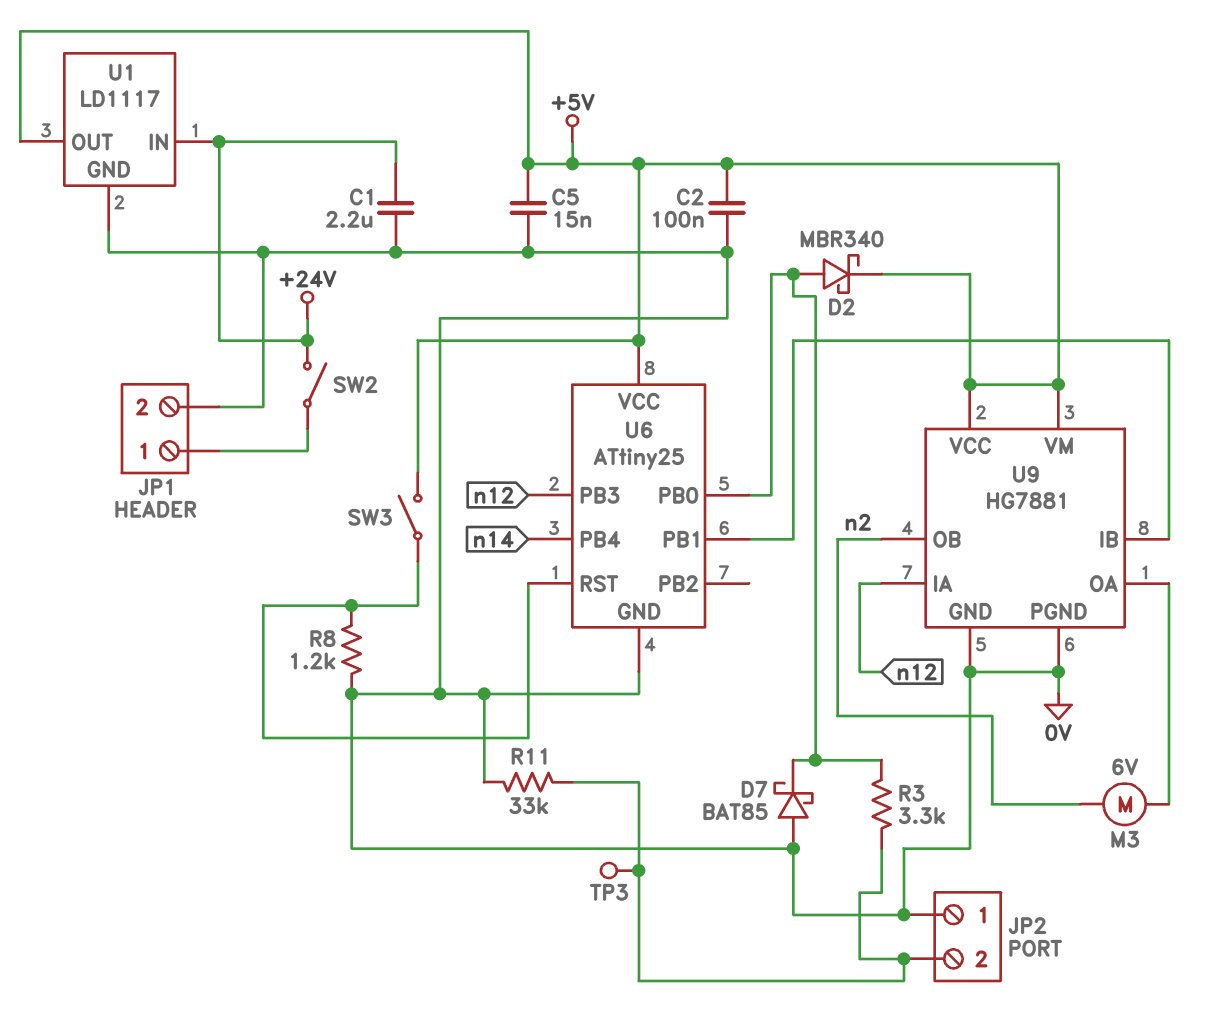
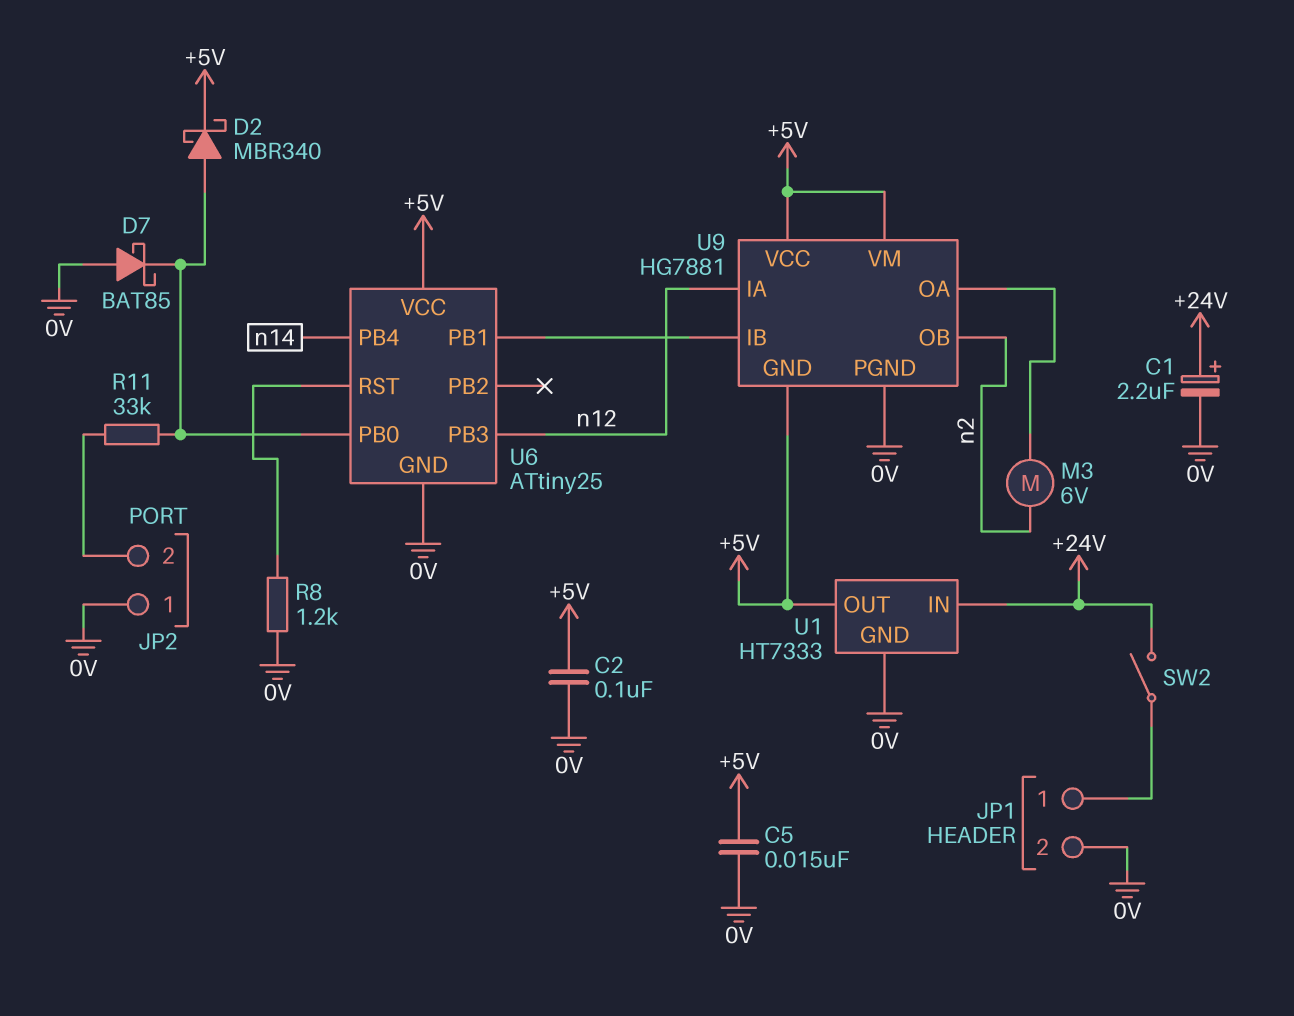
C1: 2.2uF (+24V, 0V) -> 2.2uF (plus +24V, minus 0V)
R3: 3.3k (JP2/2, U6/PB0) -> none
R11: 33k (0V, JP2/2) -> 33k (JP2/2, U6/PB0)
SW3: switch (+5V, U6/RST) -> none
TP3: test point (JP2/2) -> none
U1: LD1117 -> HT7333
U9 pin GND: 0V -> +5V

